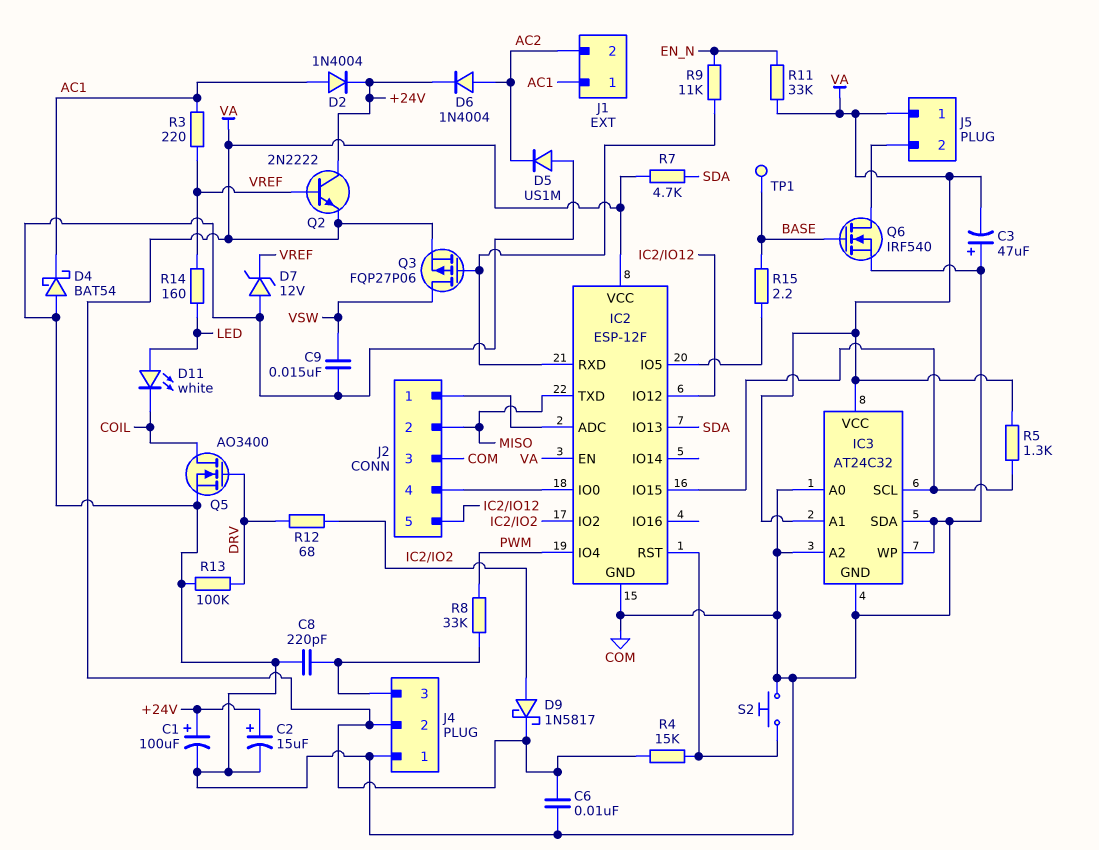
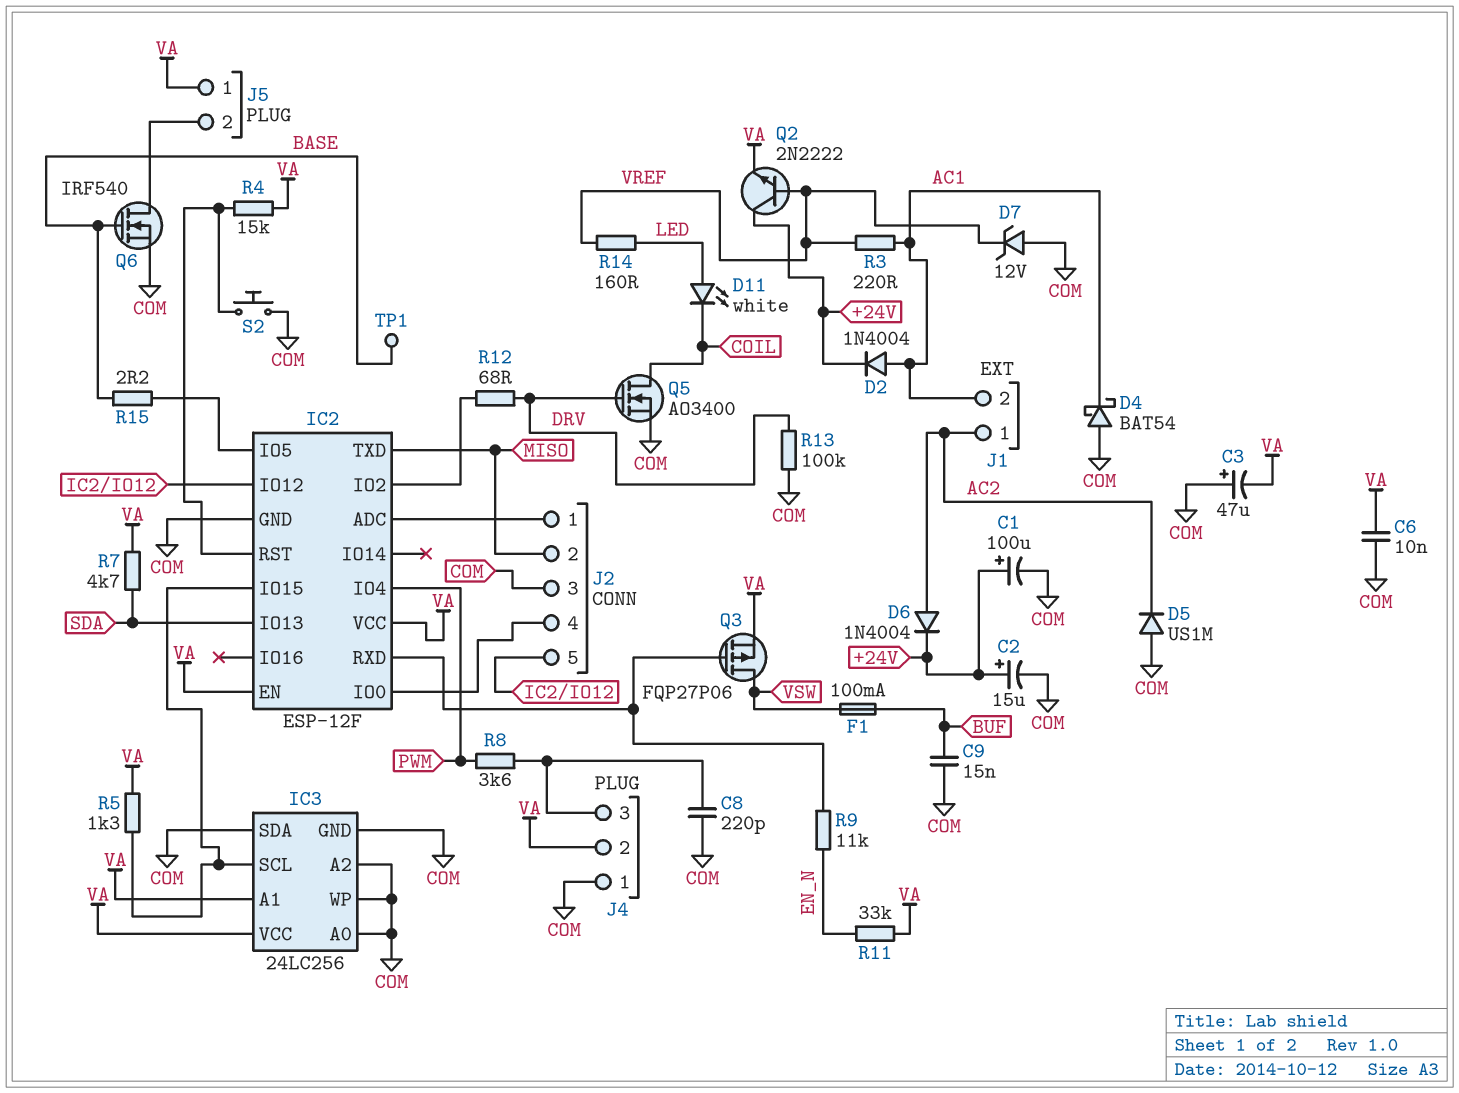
C9: 15nF (COM, VSW) -> 15nF (BUF, COM)
D9: schottky 1N5817 (A IC2/IO2, K VA) -> none
F1: none -> 100mA (BUF, VSW)
IC3: AT24C32 -> 24LC256
J1 pin 1: AC1 -> AC2
J1 pin 2: AC2 -> AC1
R8: 33k (J4/3, PWM) -> 3.6k (J4/3, PWM)

